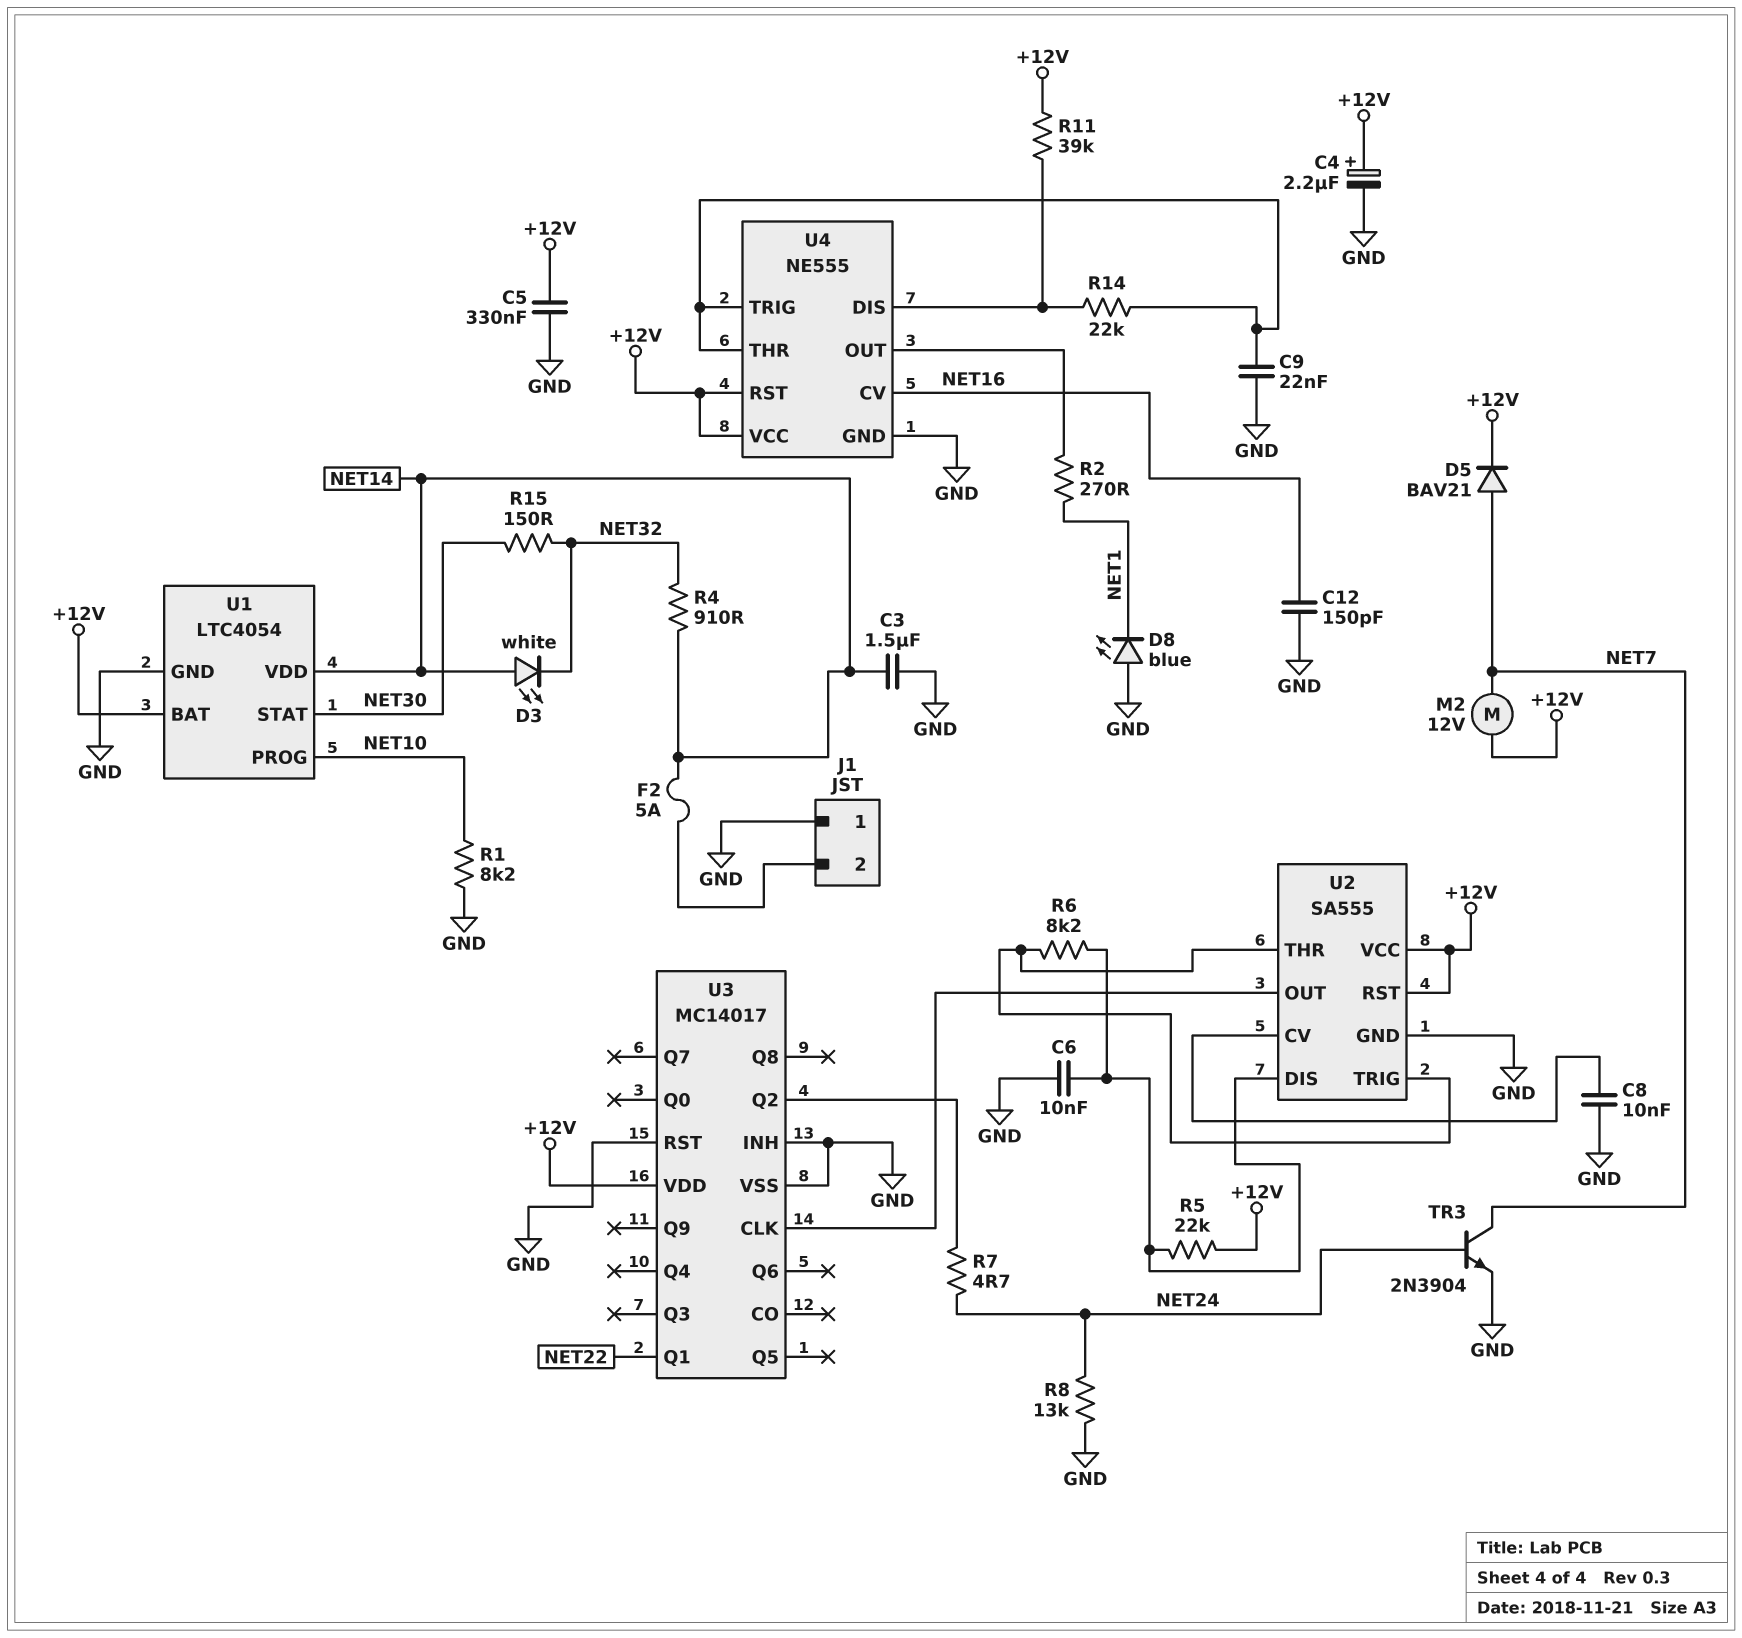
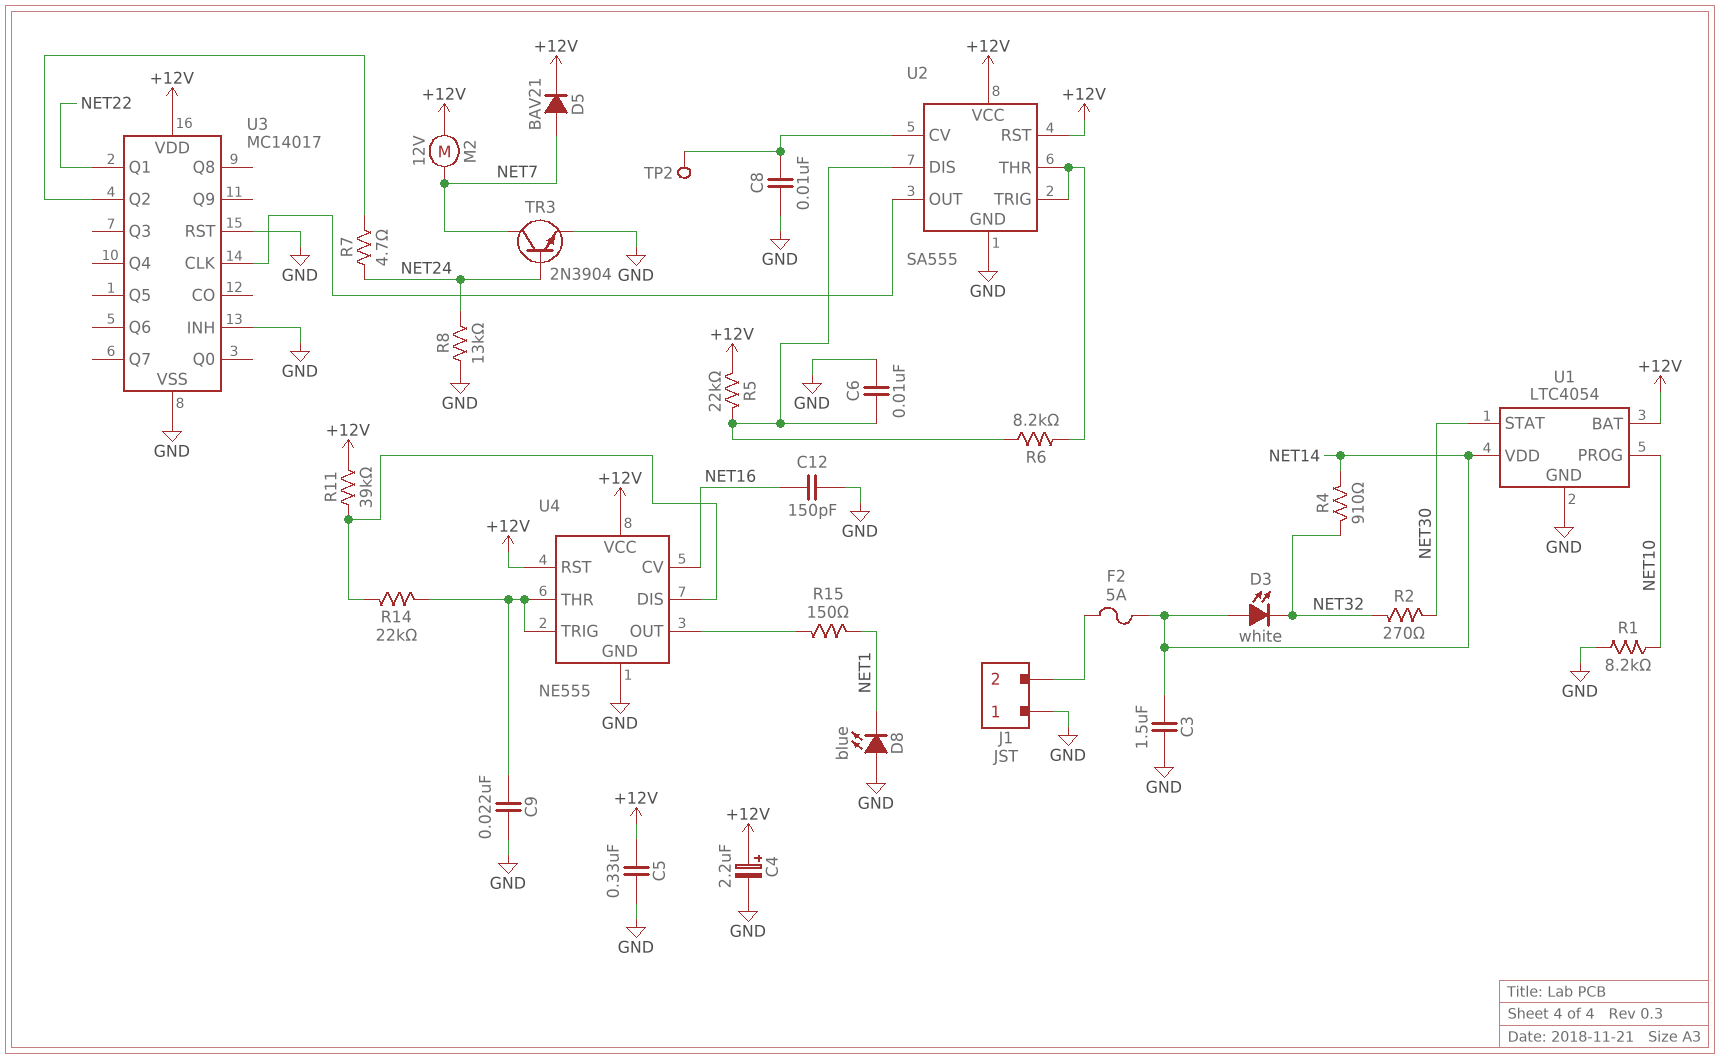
R2: 270 (NET1, U4/OUT) -> 270 (NET30, NET32)
R15: 150 (NET30, NET32) -> 150 (NET1, U4/OUT)
TP2: none -> test point (U2/CV)

